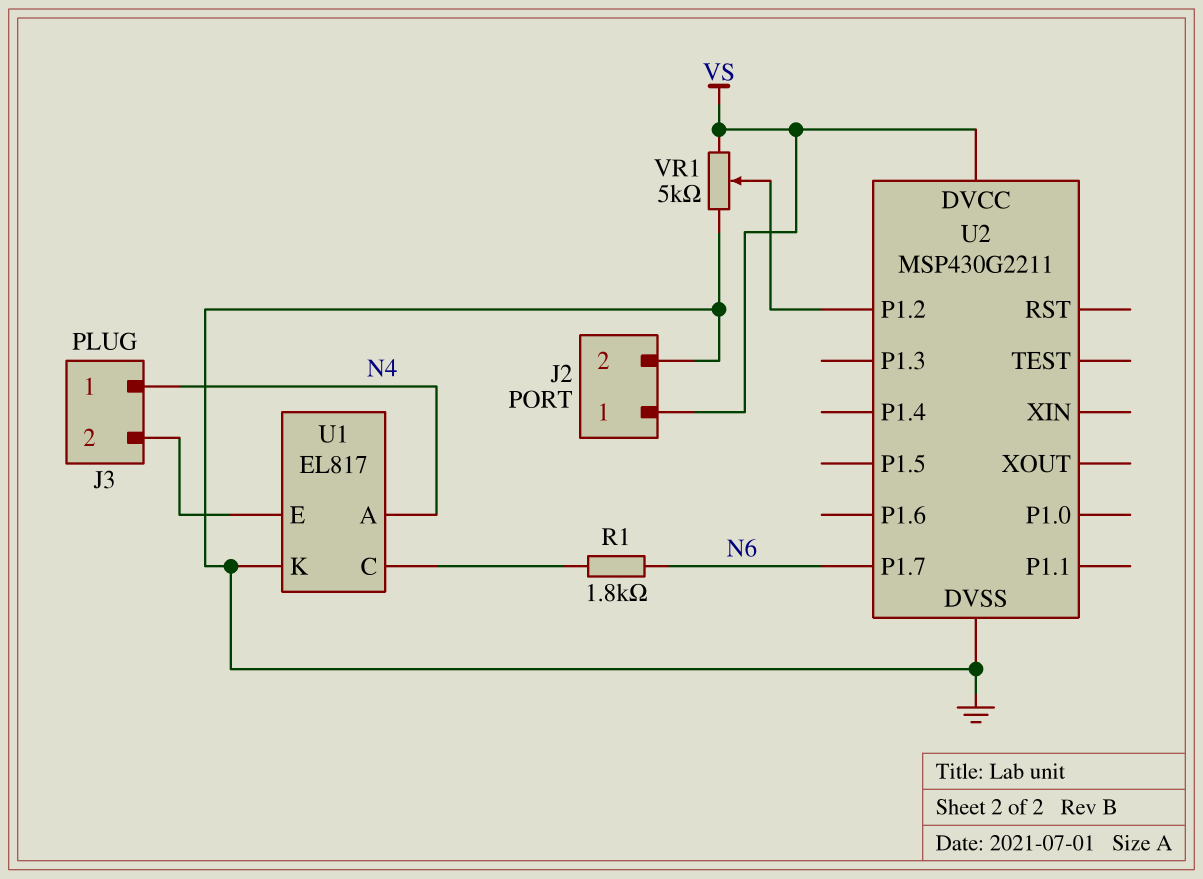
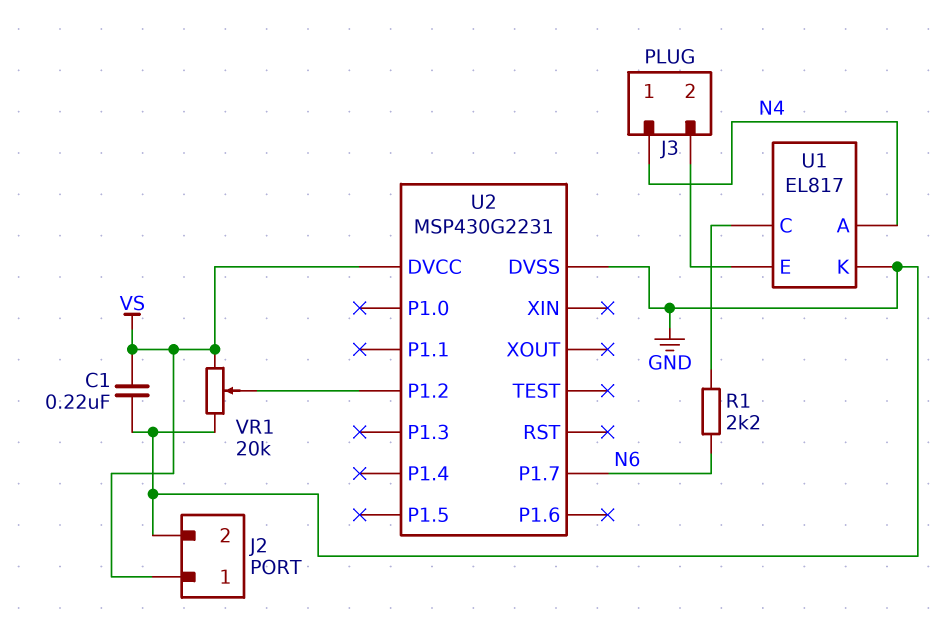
C1: none -> 220nF (GND, VS)
R1: 1.8k (N6, U1/C) -> 2.2k (N6, U1/C)
U2: MSP430G2211 -> MSP430G2231
VR1: 5k (GND, VS, wiper U2/P1.2) -> 20k (GND, VS, wiper U2/P1.2)

